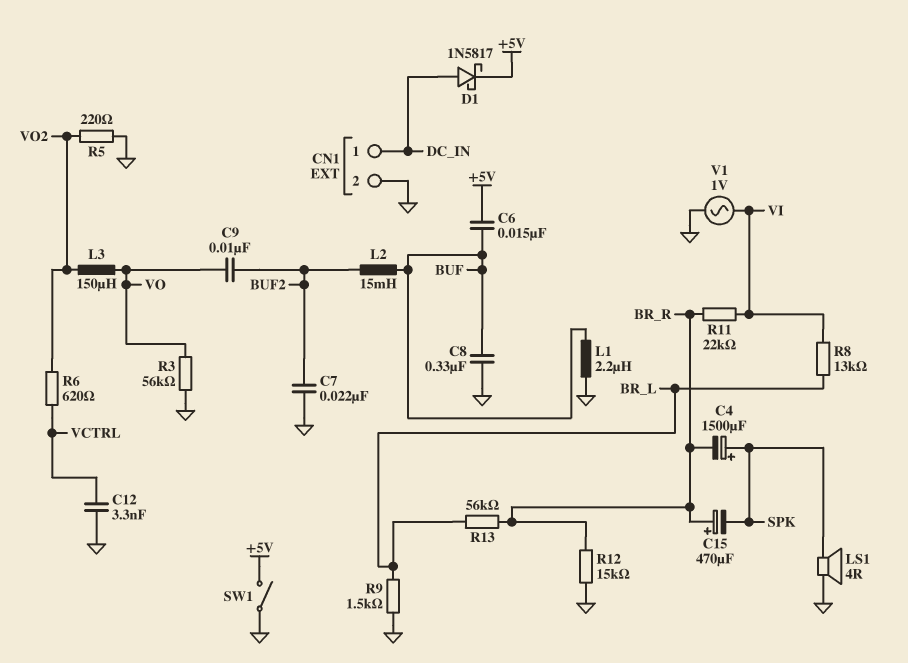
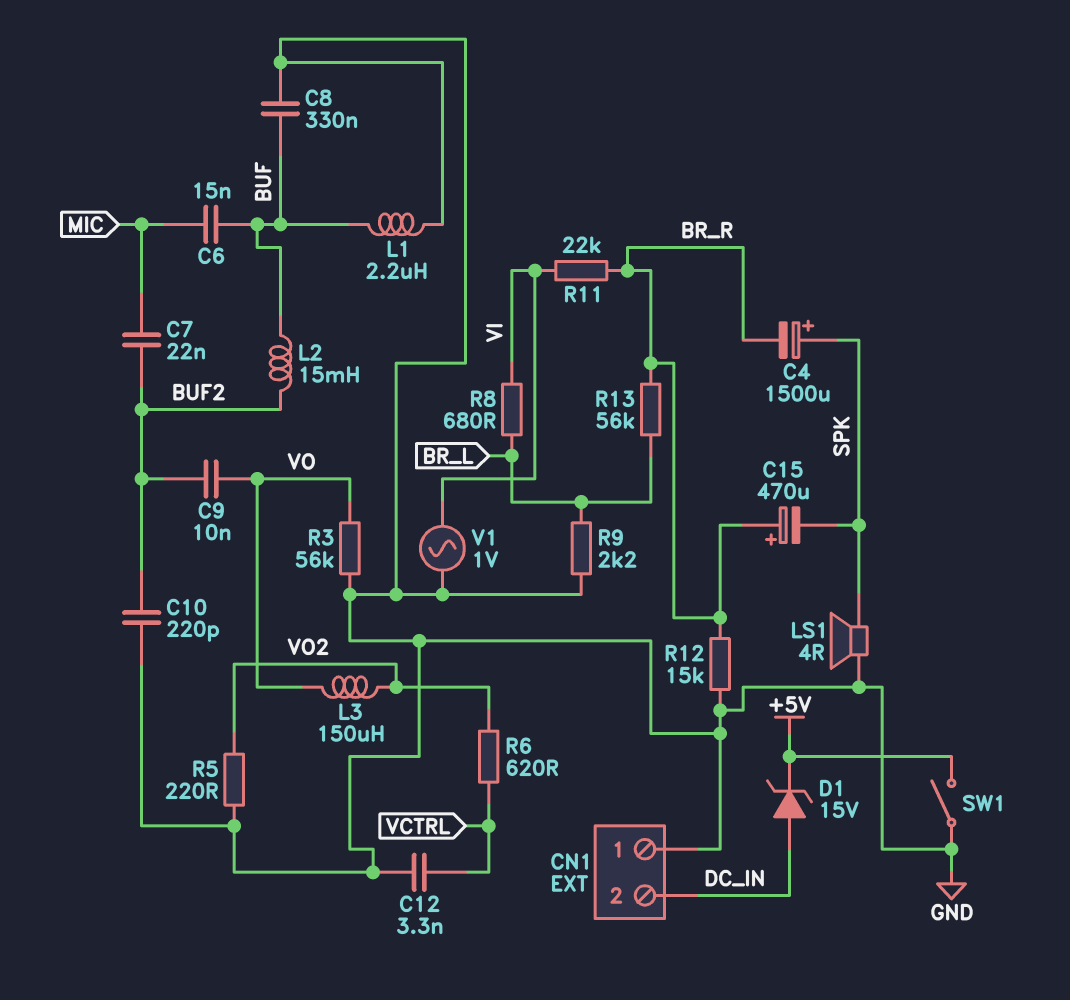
C6: 15nF (+5V, BUF) -> 15nF (BUF, MIC)
C7: 22nF (BUF2, GND) -> 22nF (BUF2, MIC)
C10: none -> 220pF (BUF2, GND)
CN1 pin 1: DC_IN -> GND
CN1 pin 2: GND -> DC_IN
D1: schottky 1N5817 (A DC_IN, K +5V) -> zener 15V (A DC_IN, K +5V)
R8: 13k (BR_L, VI) -> 680 (BR_L, VI)
R9: 1.5k (BR_L, GND) -> 2.2k (BR_L, GND)

